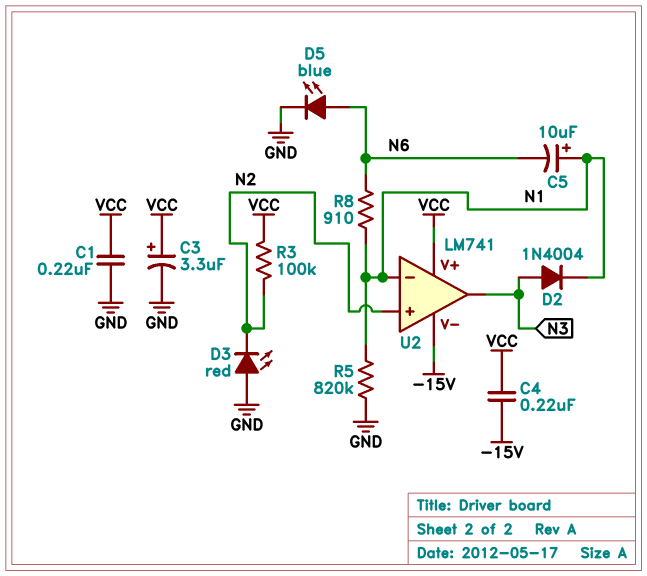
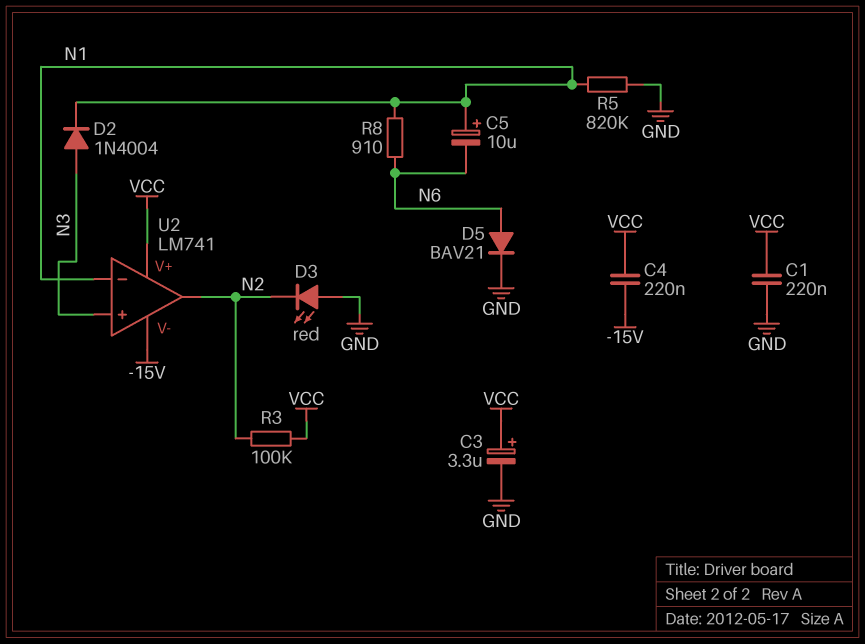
D5: LED blue (A N6, K GND) -> diode BAV21 (A N6, K GND)
U2 pin in+: N2 -> N3
U2 pin out: N3 -> N2

